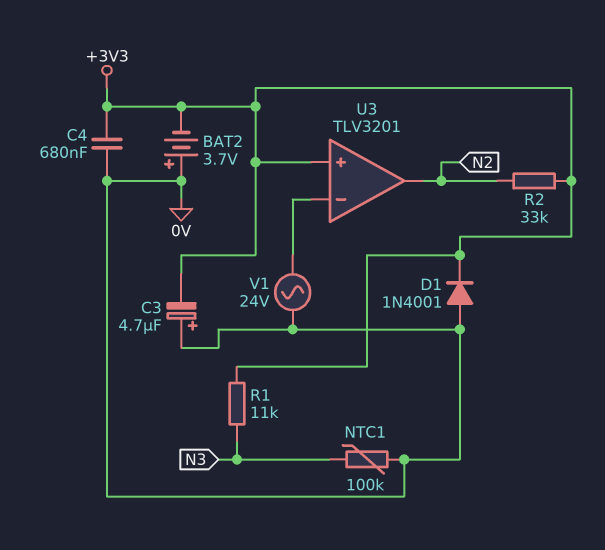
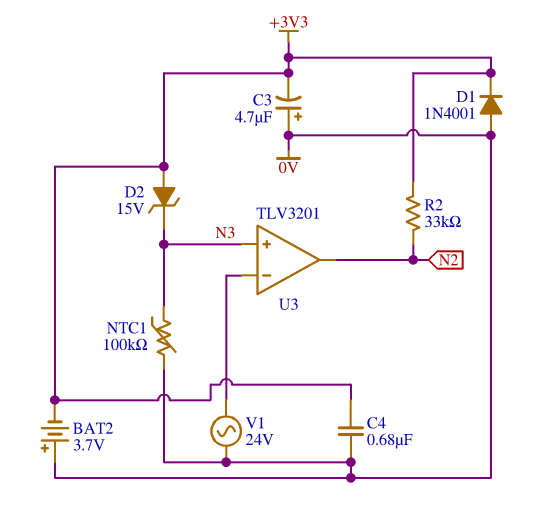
D2: none -> zener 15V (A +3V3, K N3)
R1: 11k (+3V3, N3) -> none
U3 pin in+: +3V3 -> N3

